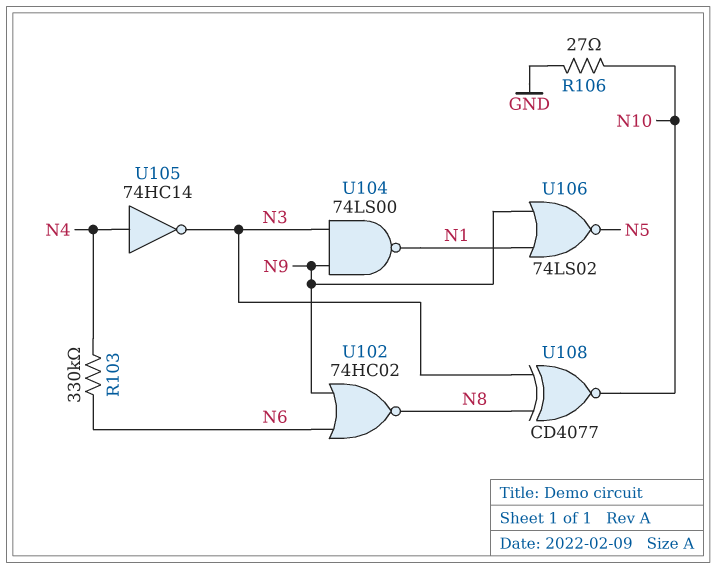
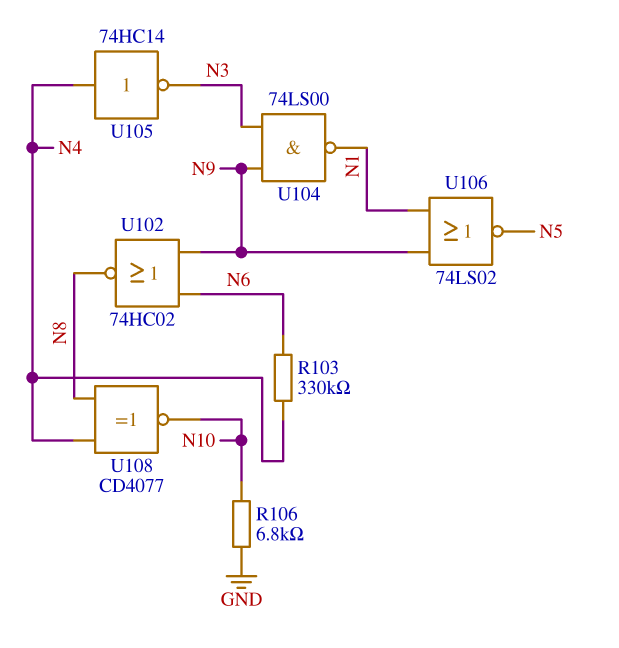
R106: 27 (GND, N10) -> 6.8k (GND, N10)
U108: XNOR CD4077 (in N3, in N8, out N10) -> XNOR CD4077 (in N4, in N8, out N10)

